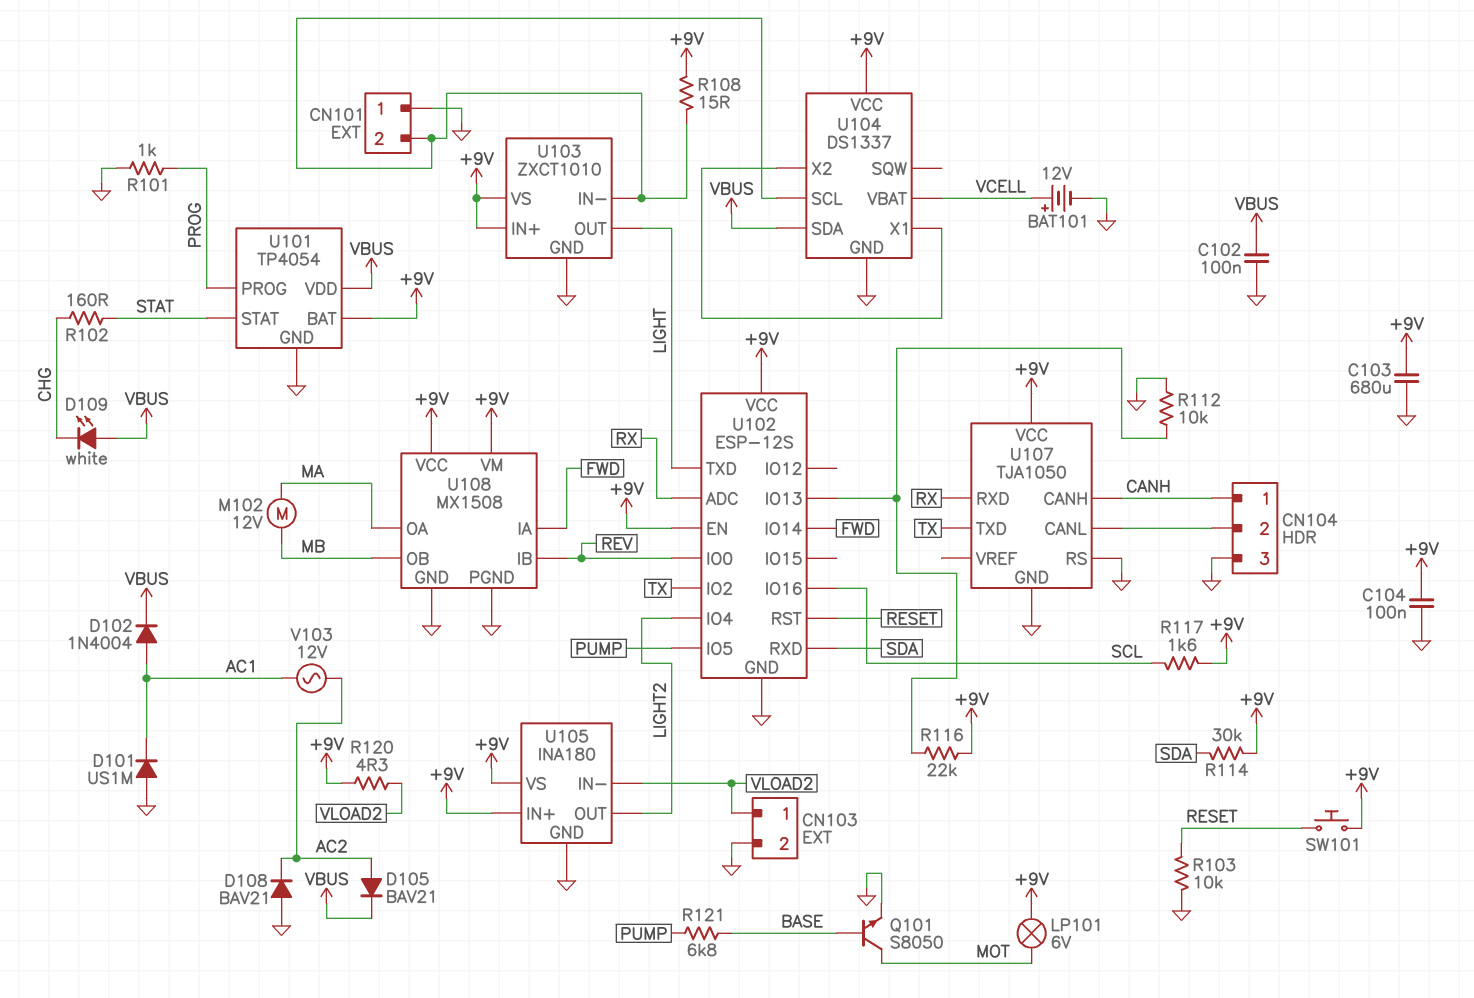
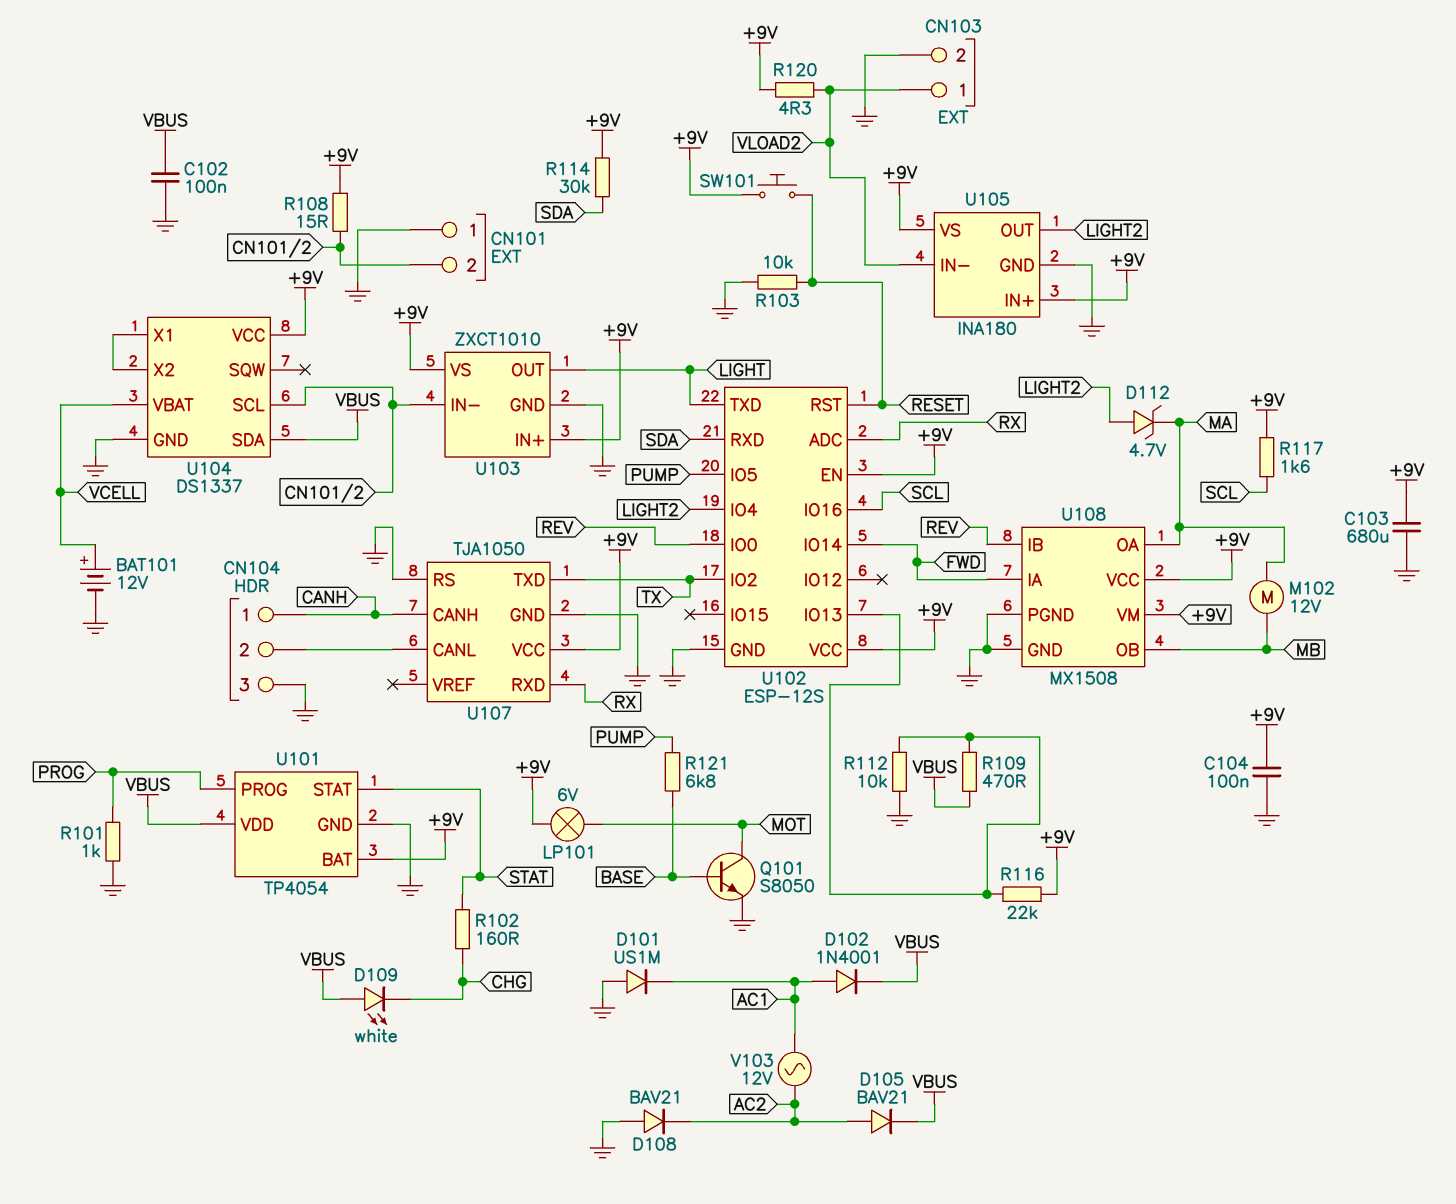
D102: diode 1N4004 (A AC1, K VBUS) -> diode 1N4001 (A AC1, K VBUS)
D112: none -> zener 4.7V (A LIGHT2, K MA)
R109: none -> 470 (U102/IO13, VBUS)

